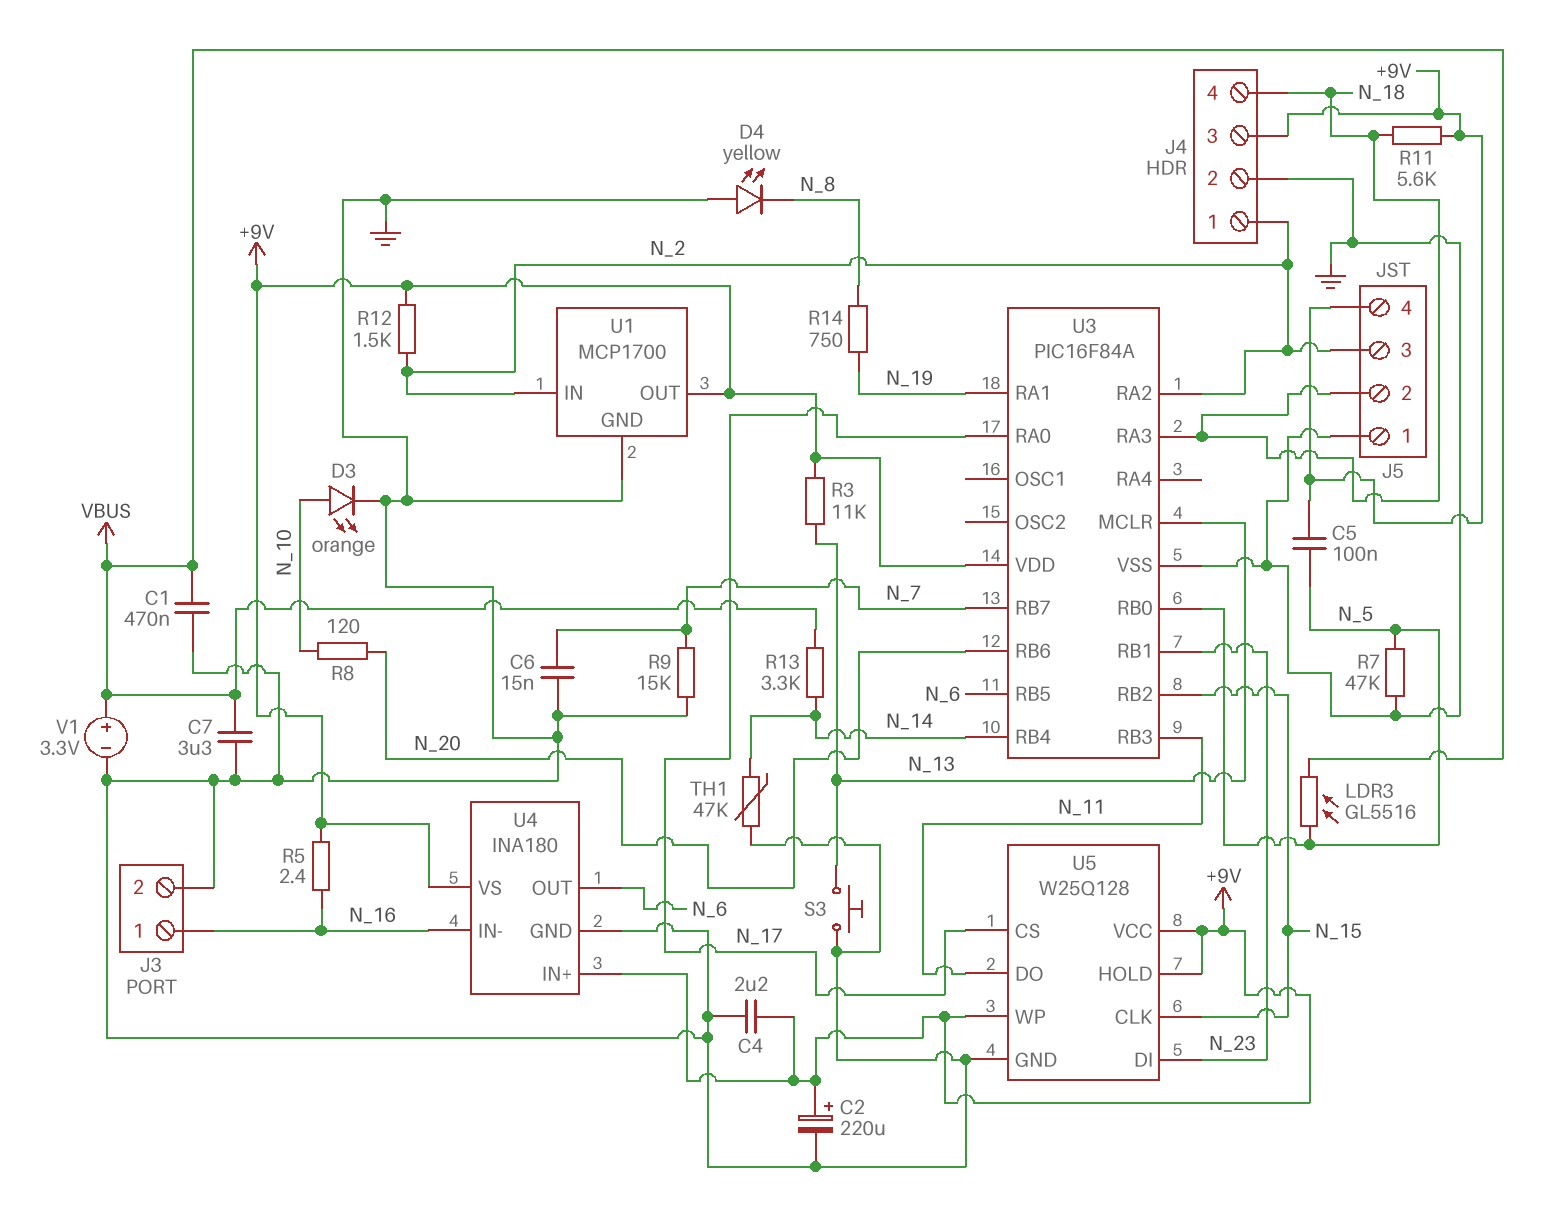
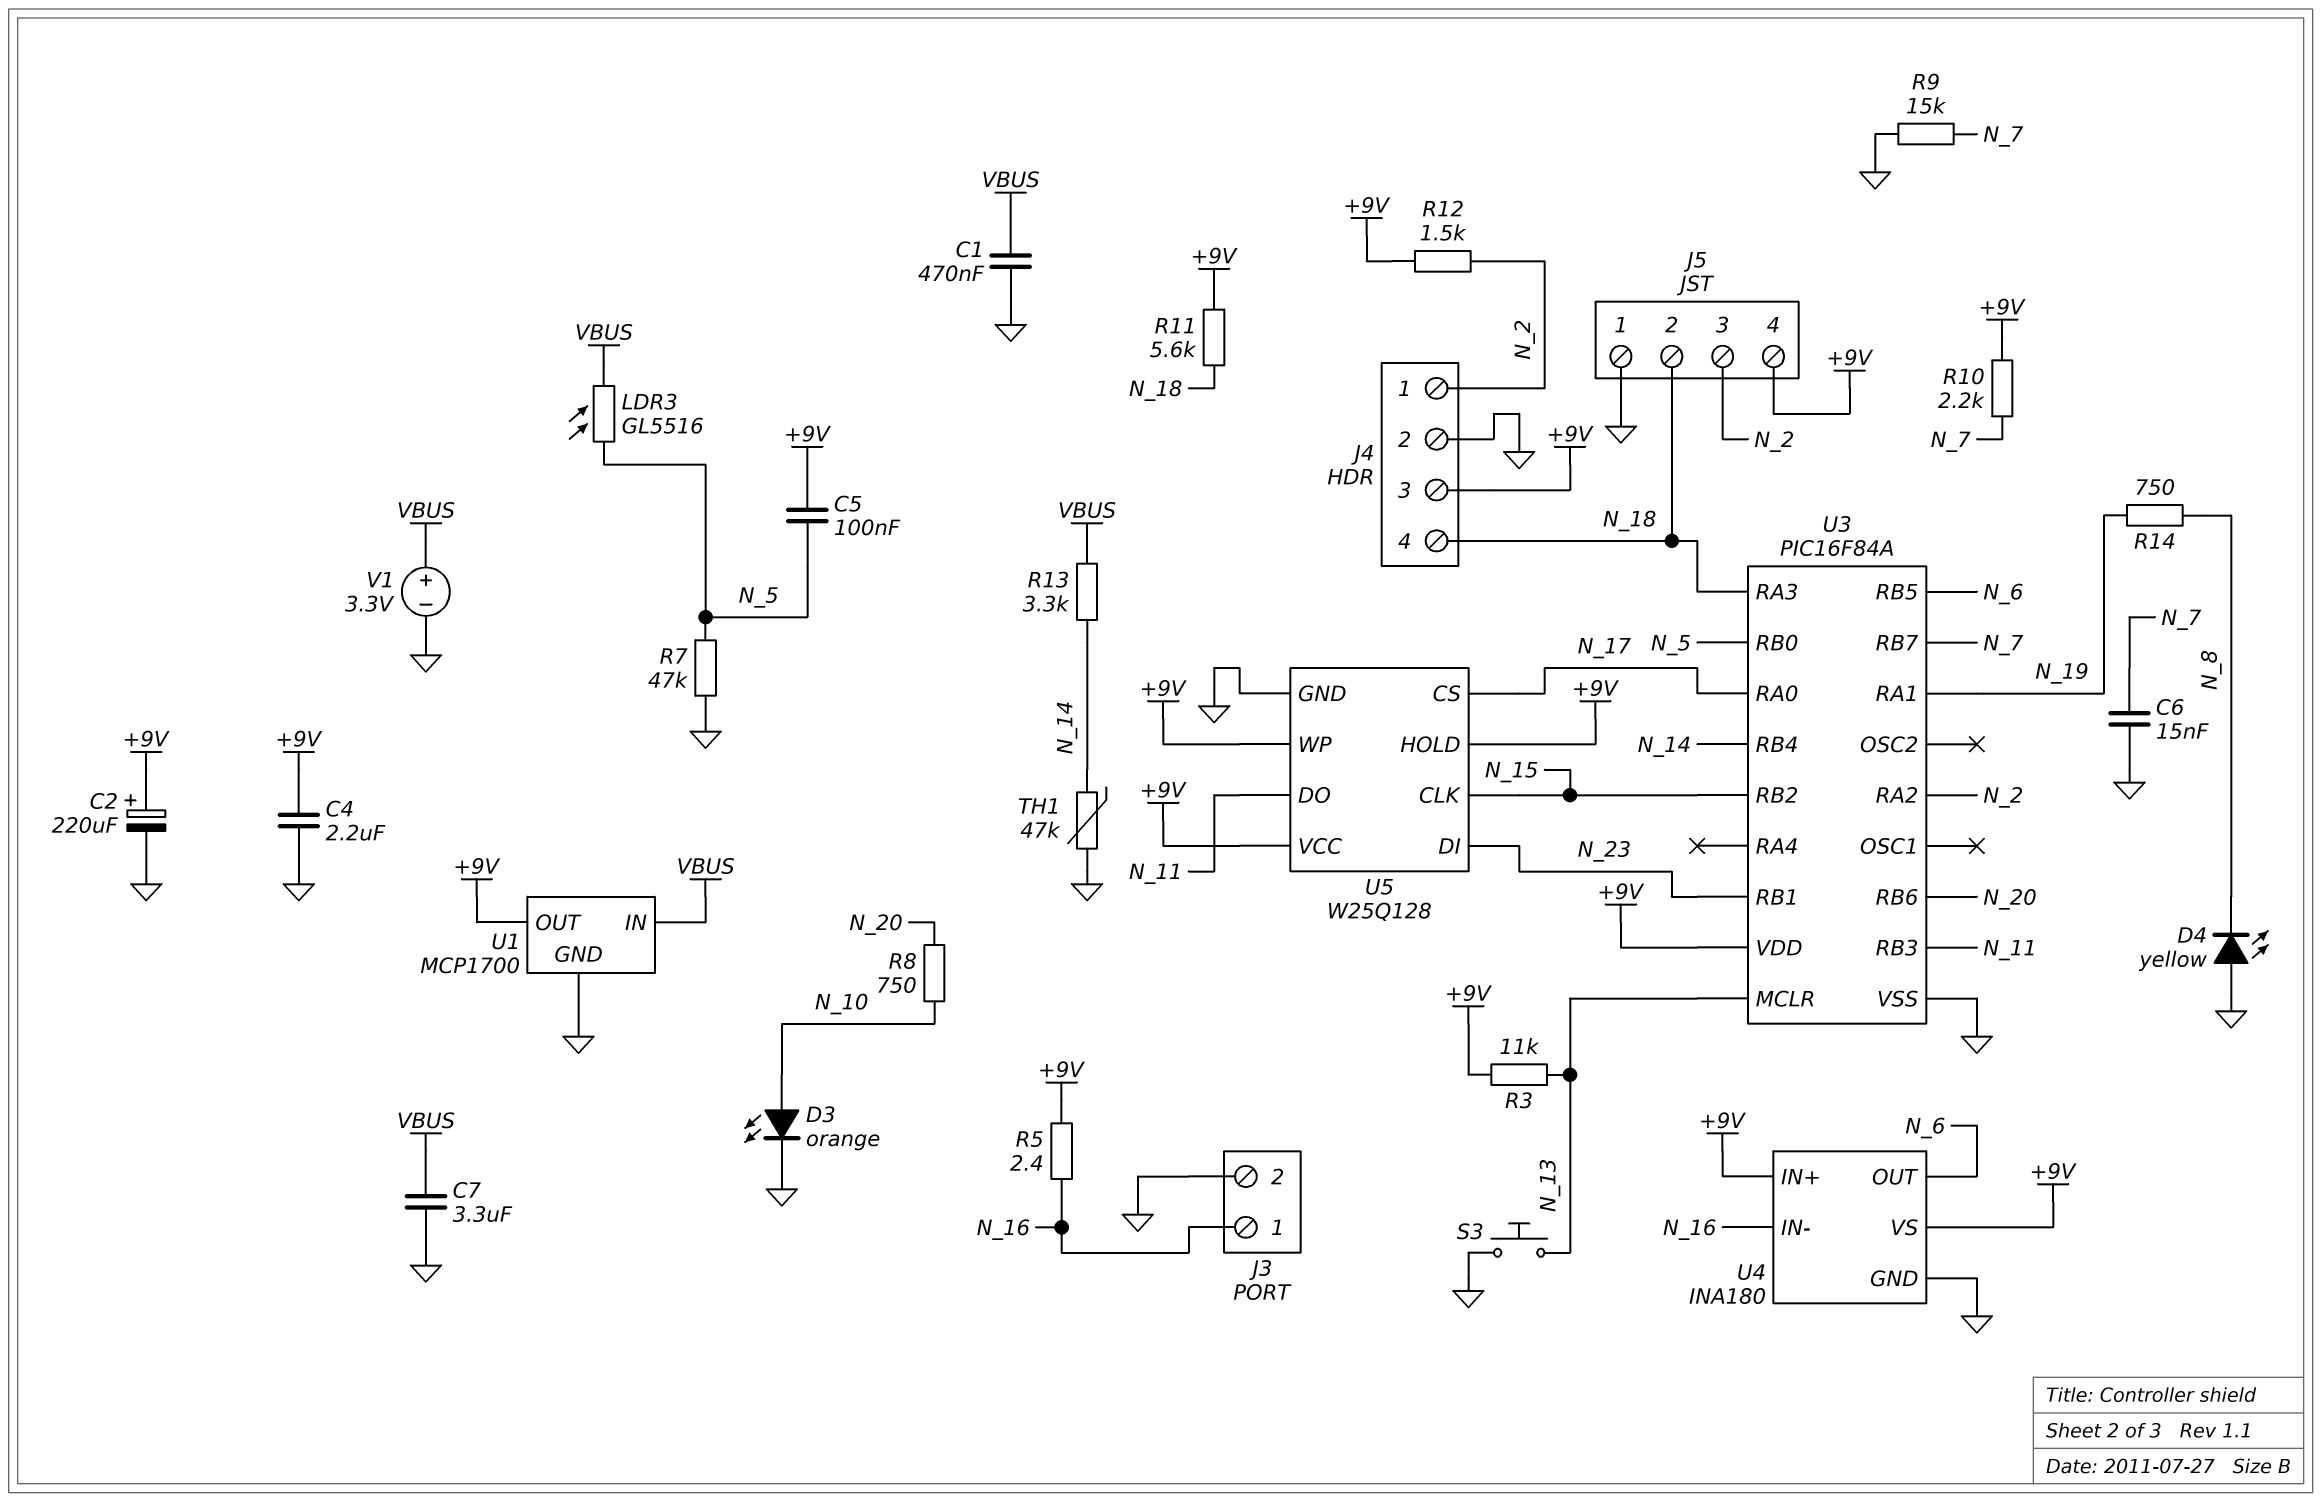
R8: 120 (N_10, N_20) -> 750 (N_10, N_20)
R10: none -> 2.2k (+9V, N_7)
U1 pin IN: N_2 -> VBUS

